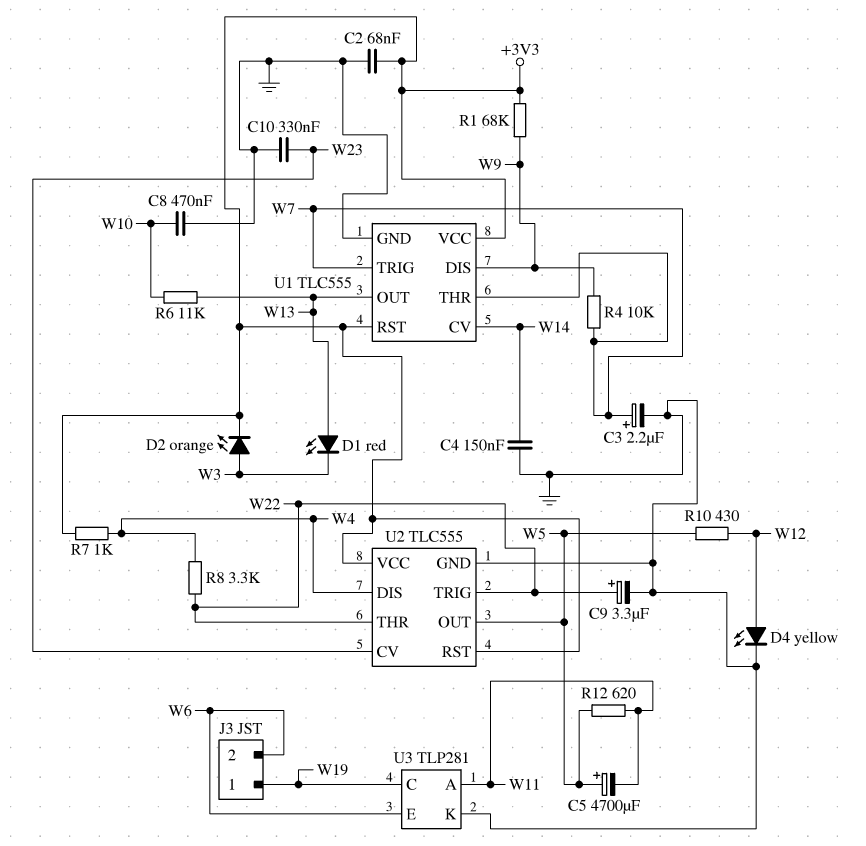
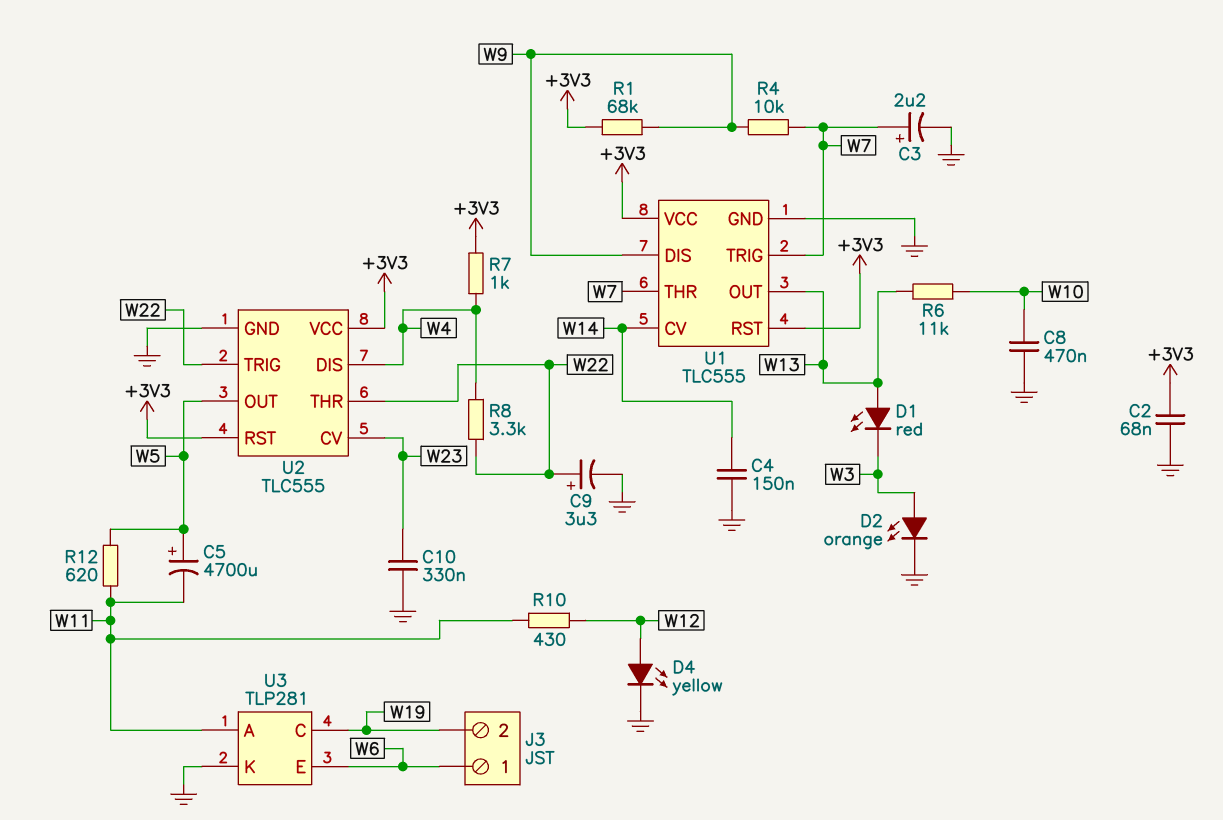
D2: LED orange (A W3, K +3V3) -> LED orange (A W3, K GND)
J3 pin 1: W19 -> W6
J3 pin 2: W6 -> W19
R10: 430 (W5, W12) -> 430 (W11, W12)

